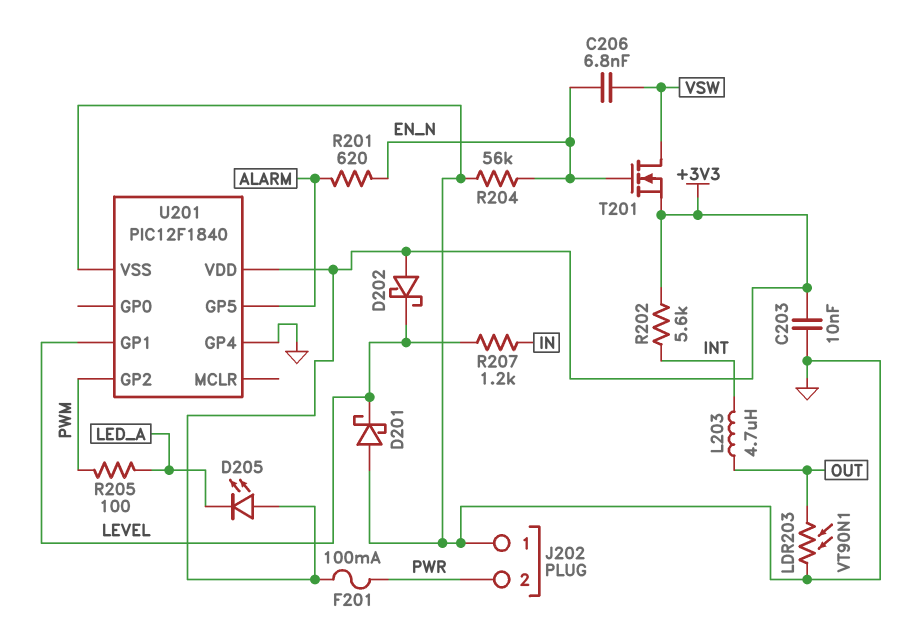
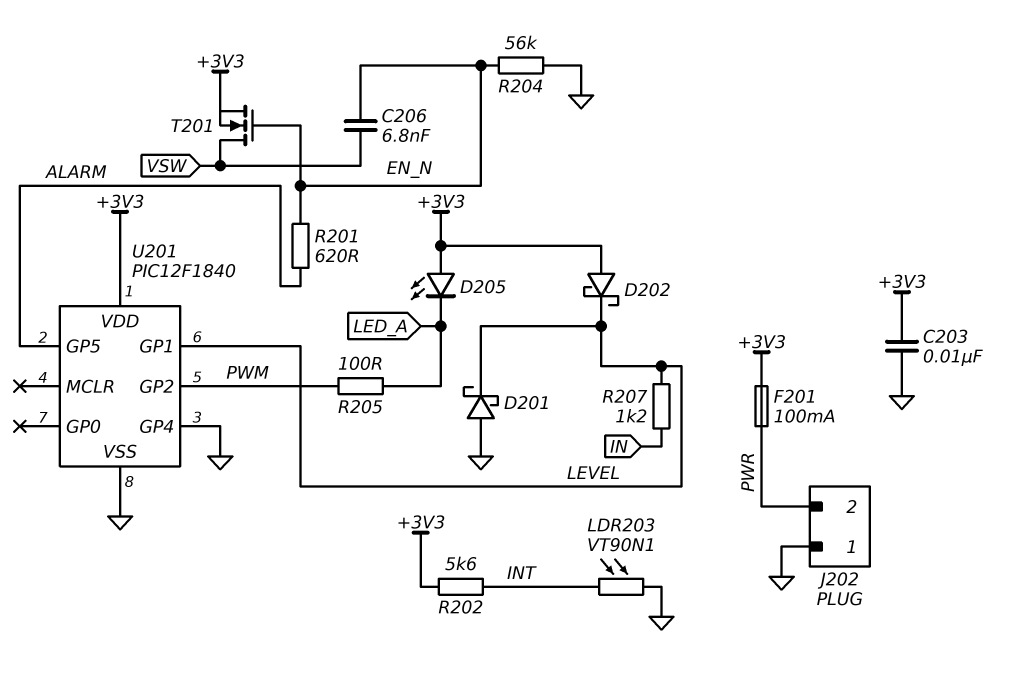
L203: 4.7uH (INT, OUT) -> none
LDR203: VT90N1 (GND, OUT) -> VT90N1 (GND, INT)

